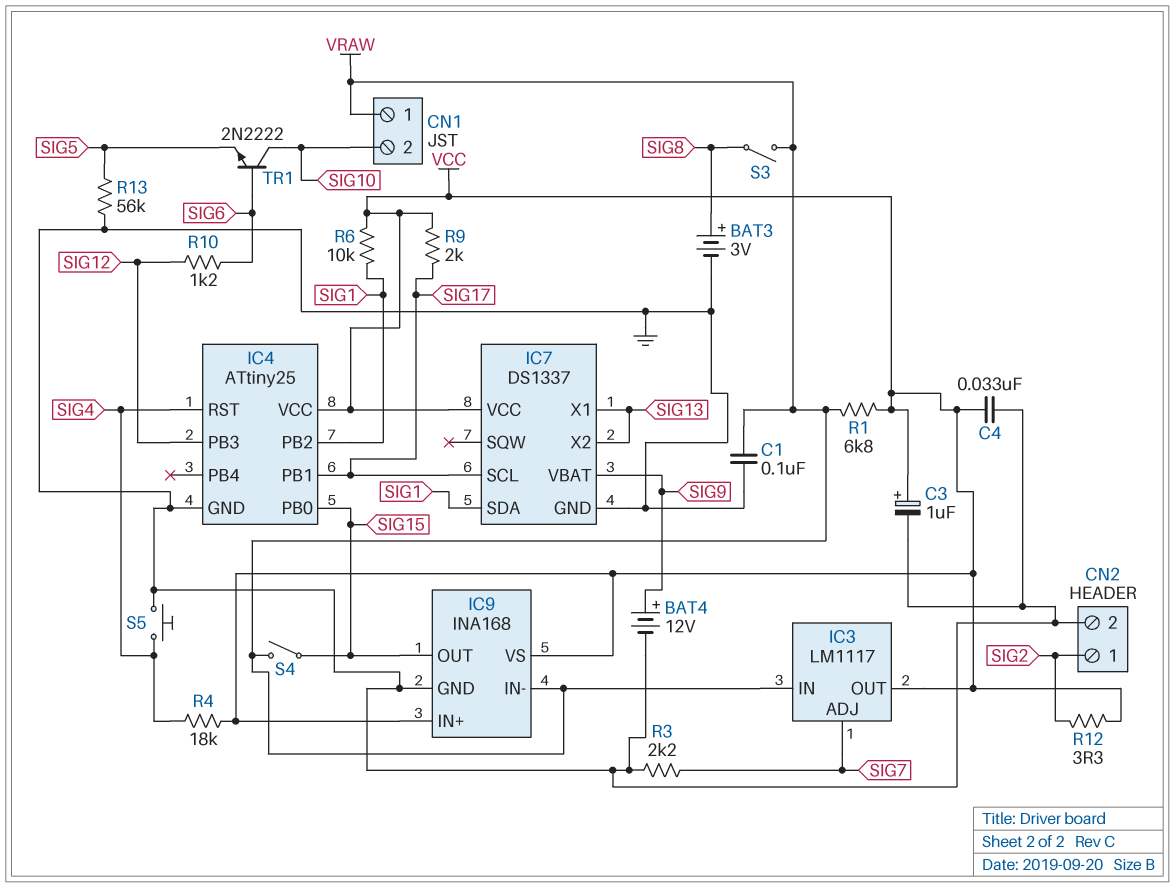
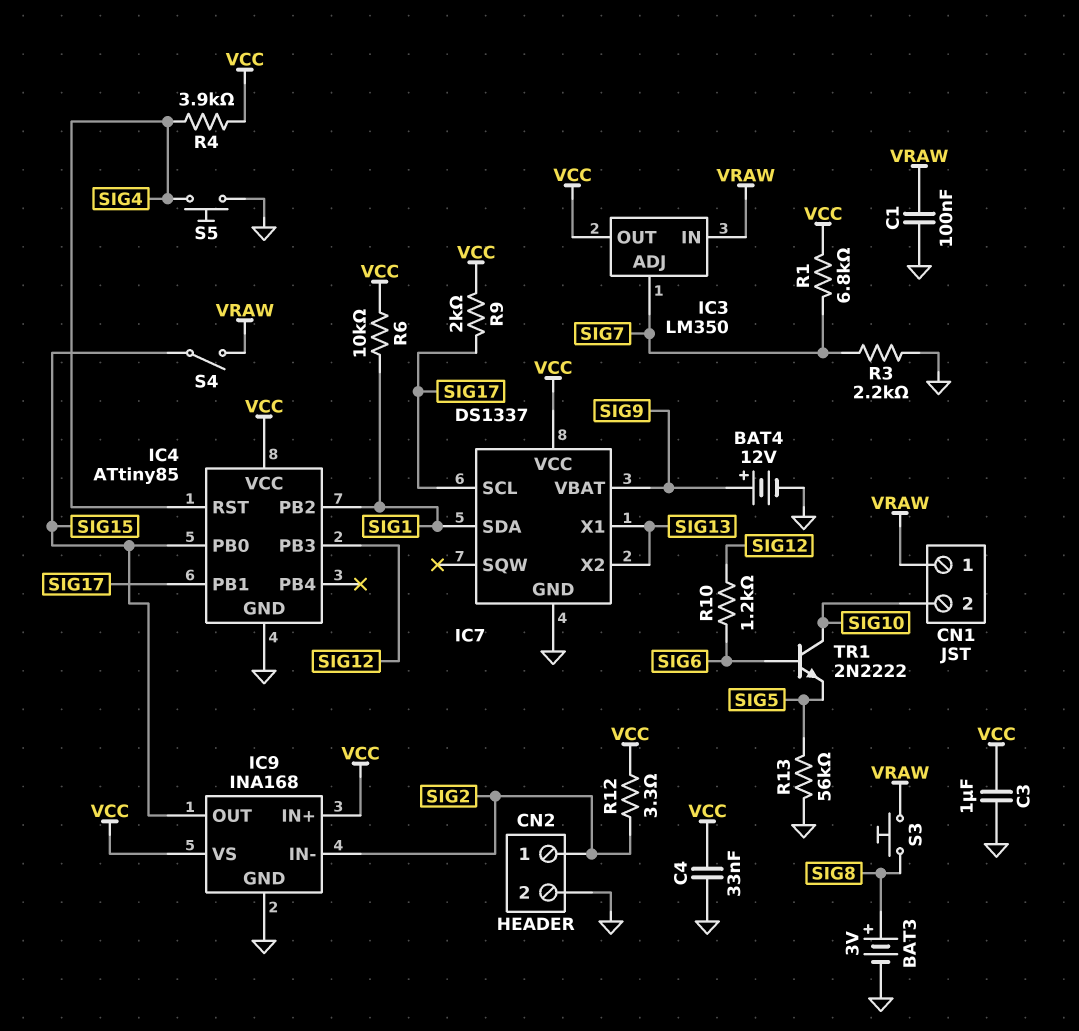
C3: 1uF (plus VCC, minus GND) -> 1uF (GND, VCC)
IC3: LM1117 -> LM350
IC4: ATtiny25 -> ATtiny85
IC9 pin IN-: VRAW -> SIG2
R1: 6.8k (VCC, VRAW) -> 6.8k (SIG7, VCC)
R4: 18k (SIG4, VCC) -> 3.9k (SIG4, VCC)
S3: switch (SIG8, VRAW) -> button (SIG8, VRAW)

